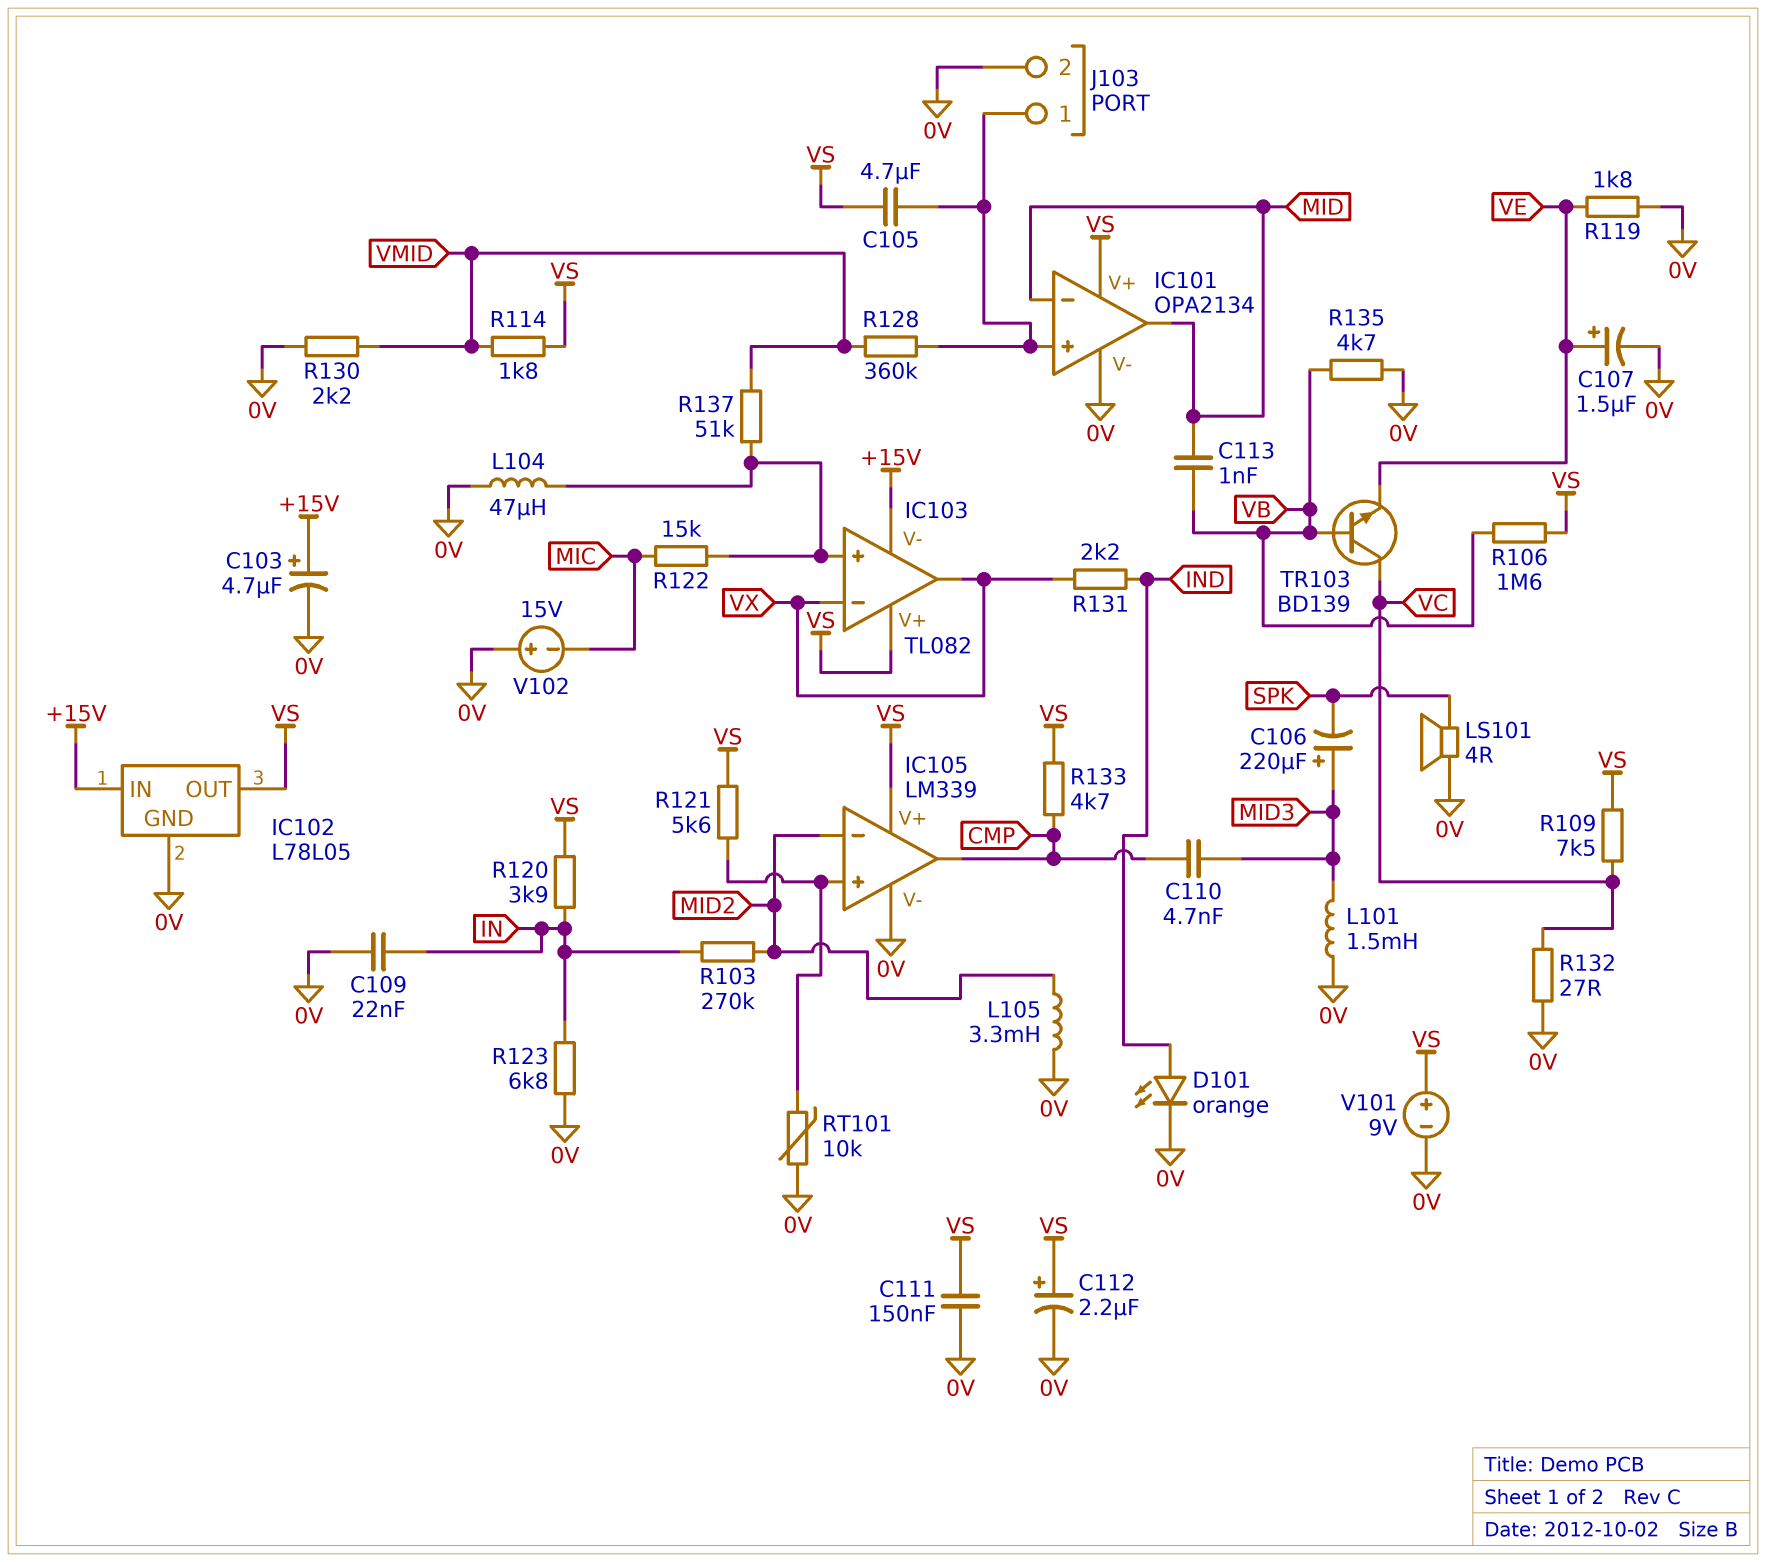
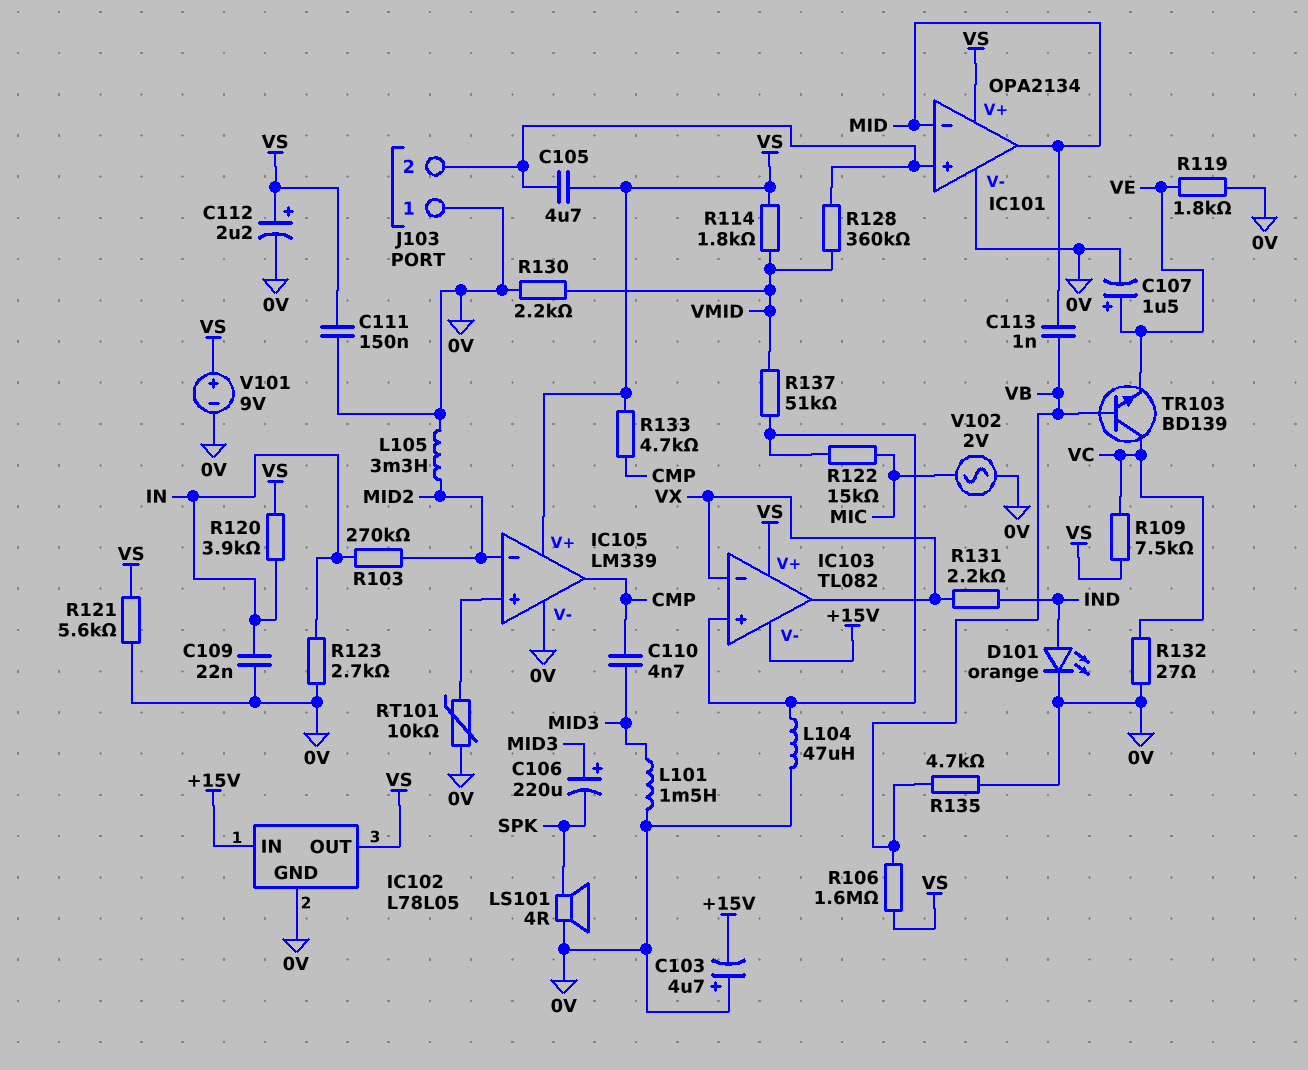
C103: 4.7uF (plus +15V, minus 0V) -> 4.7uF (plus 0V, minus +15V)
J103 pin 1: IC101/in+ -> 0V
J103 pin 2: 0V -> IC101/in+
R121: 5.6k (IC105/in+, VS) -> 5.6k (0V, VS)
R123: 6.8k (0V, IN) -> 2.7k (0V, IN)
V102: 15V (plus 0V, minus MIC) -> AC 2V (0V, MIC)

